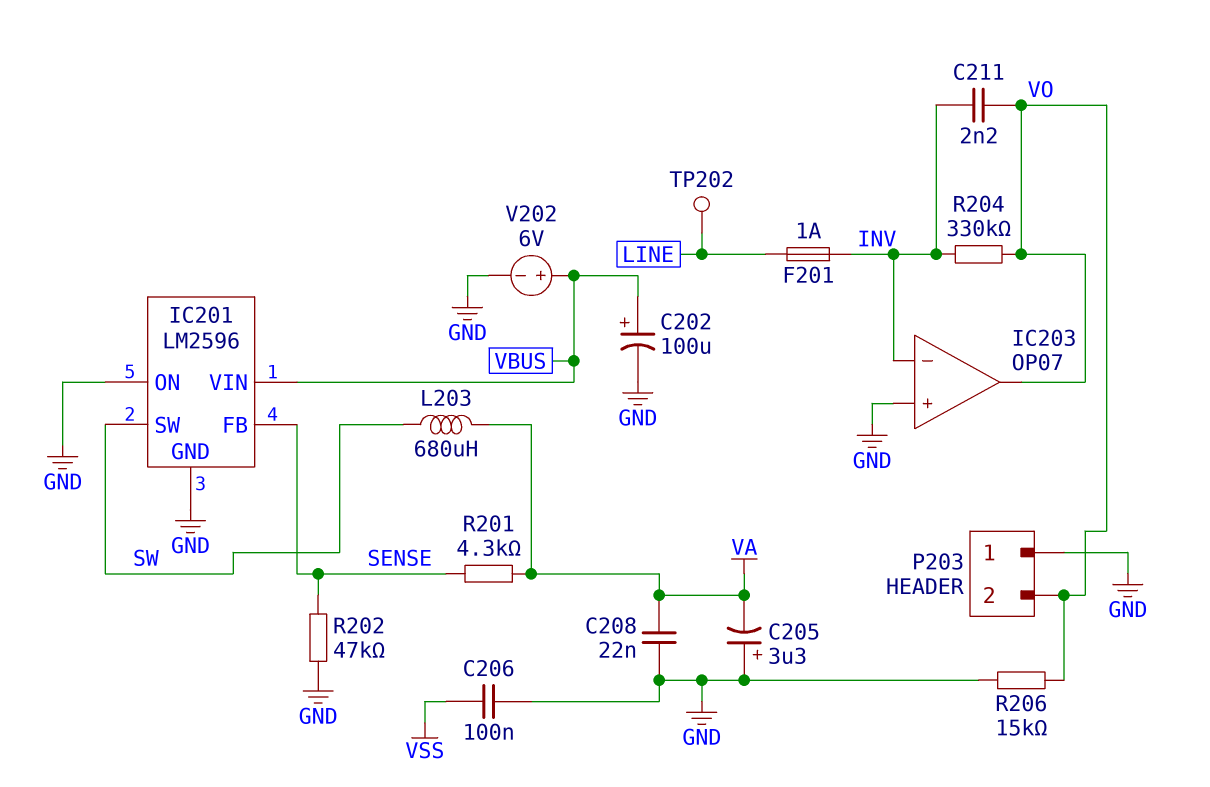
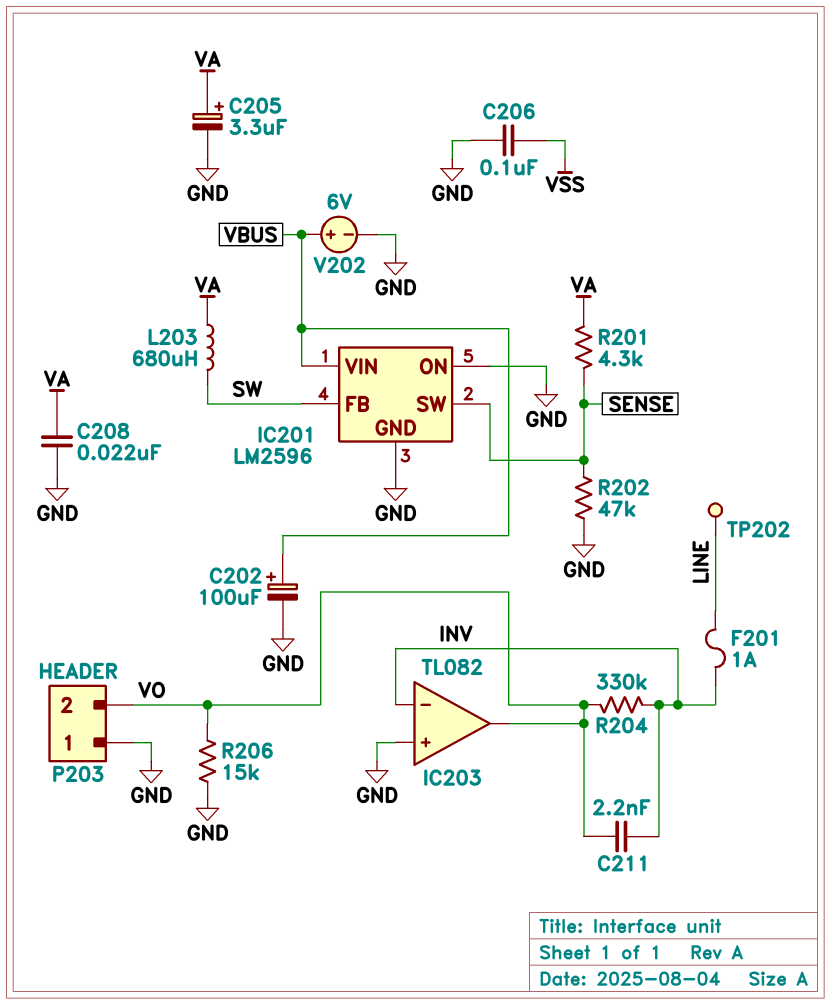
C205: 3.3uF (plus GND, minus VA) -> 3.3uF (plus VA, minus GND)
IC201 pin FB: SENSE -> SW
IC201 pin SW: SW -> SENSE
IC203: OP07 -> TL082

